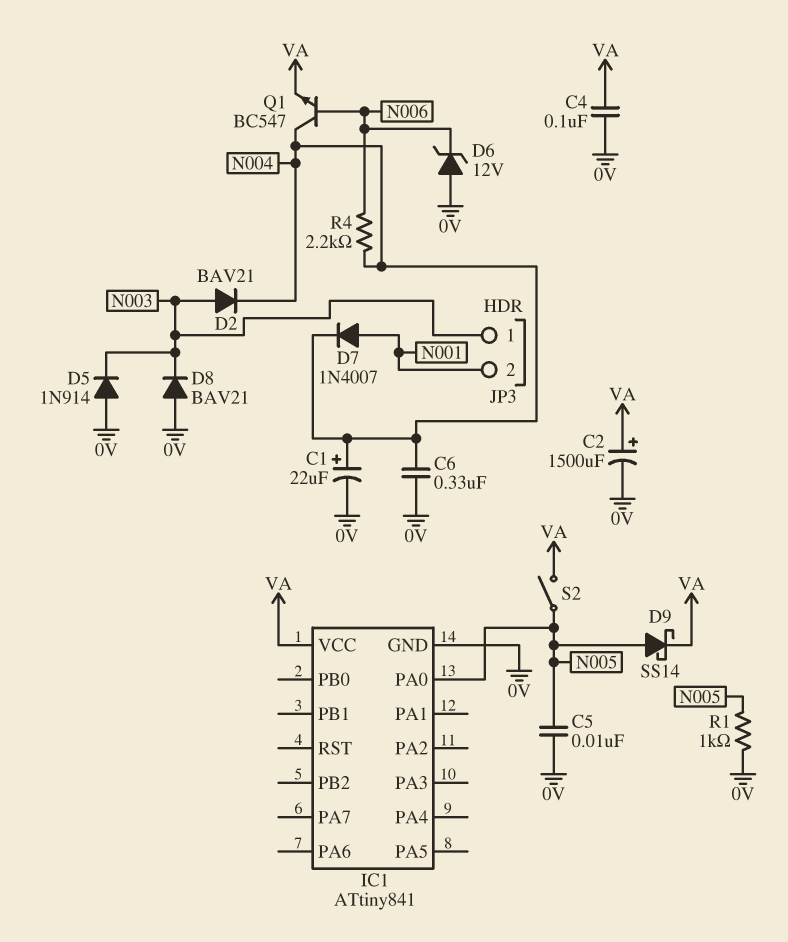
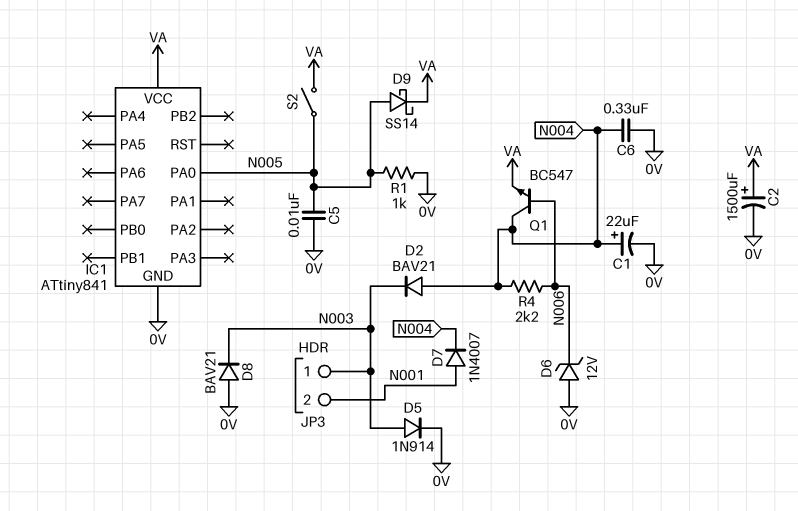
C4: 100nF (0V, VA) -> none
D2: diode BAV21 (A N003, K N004) -> diode BAV21 (A N004, K N003)
D5: diode 1N914 (A 0V, K N003) -> diode 1N914 (A N003, K 0V)

